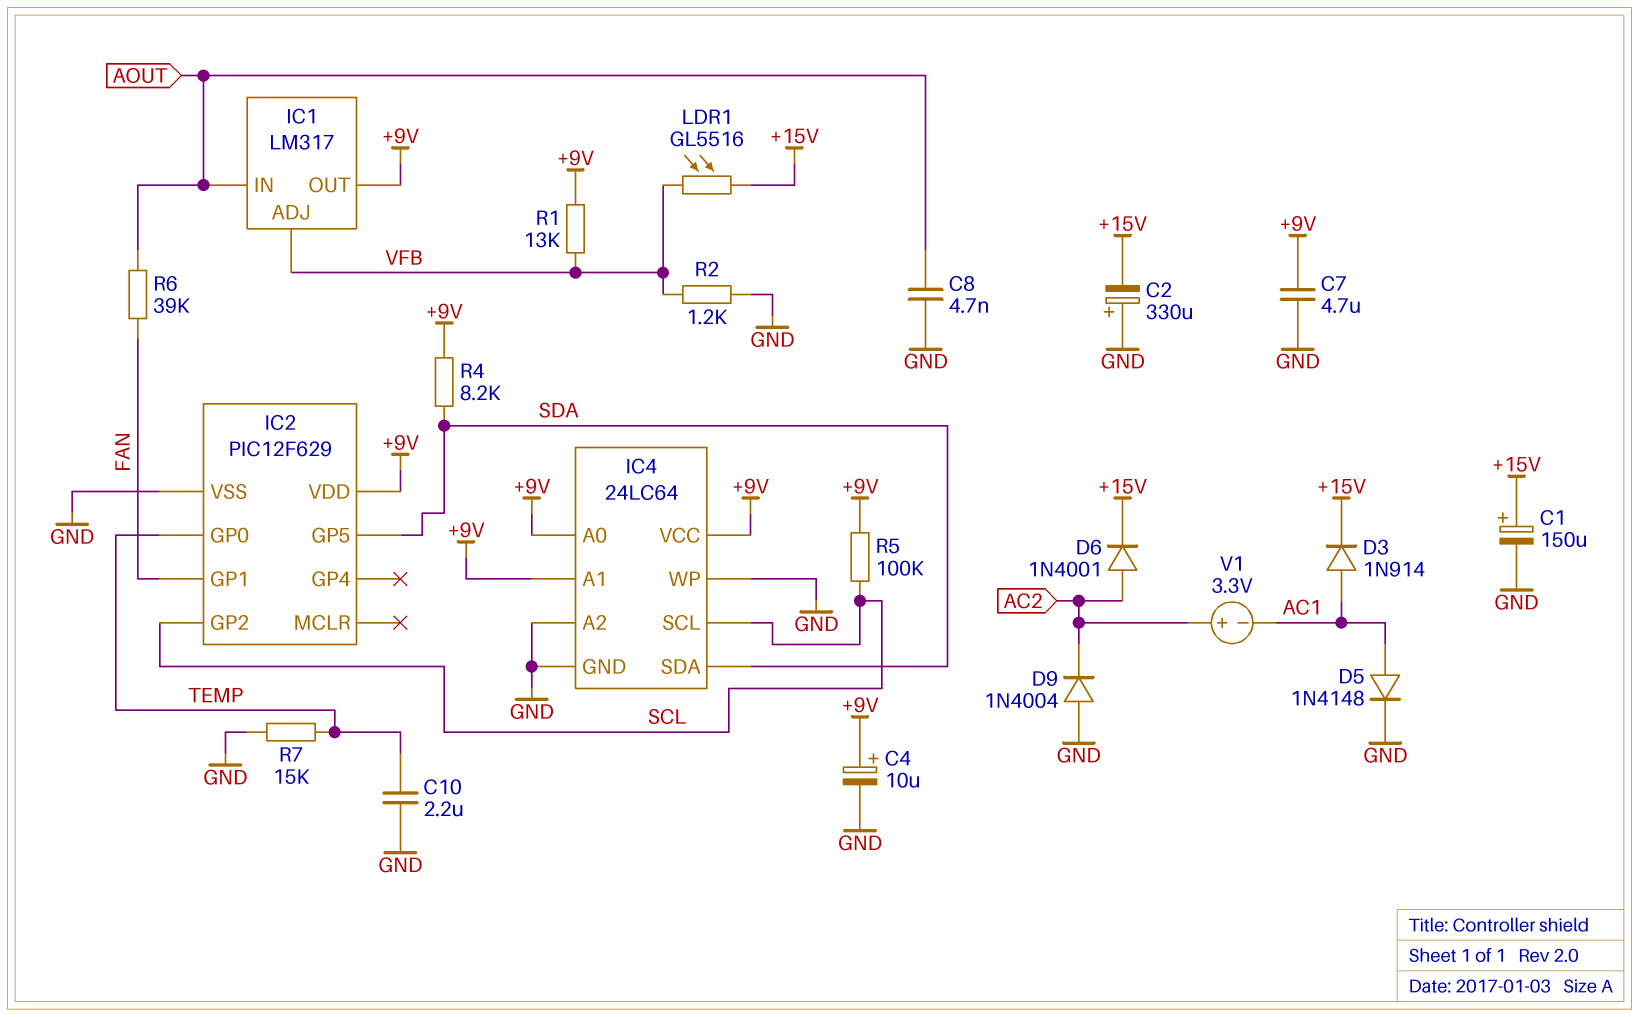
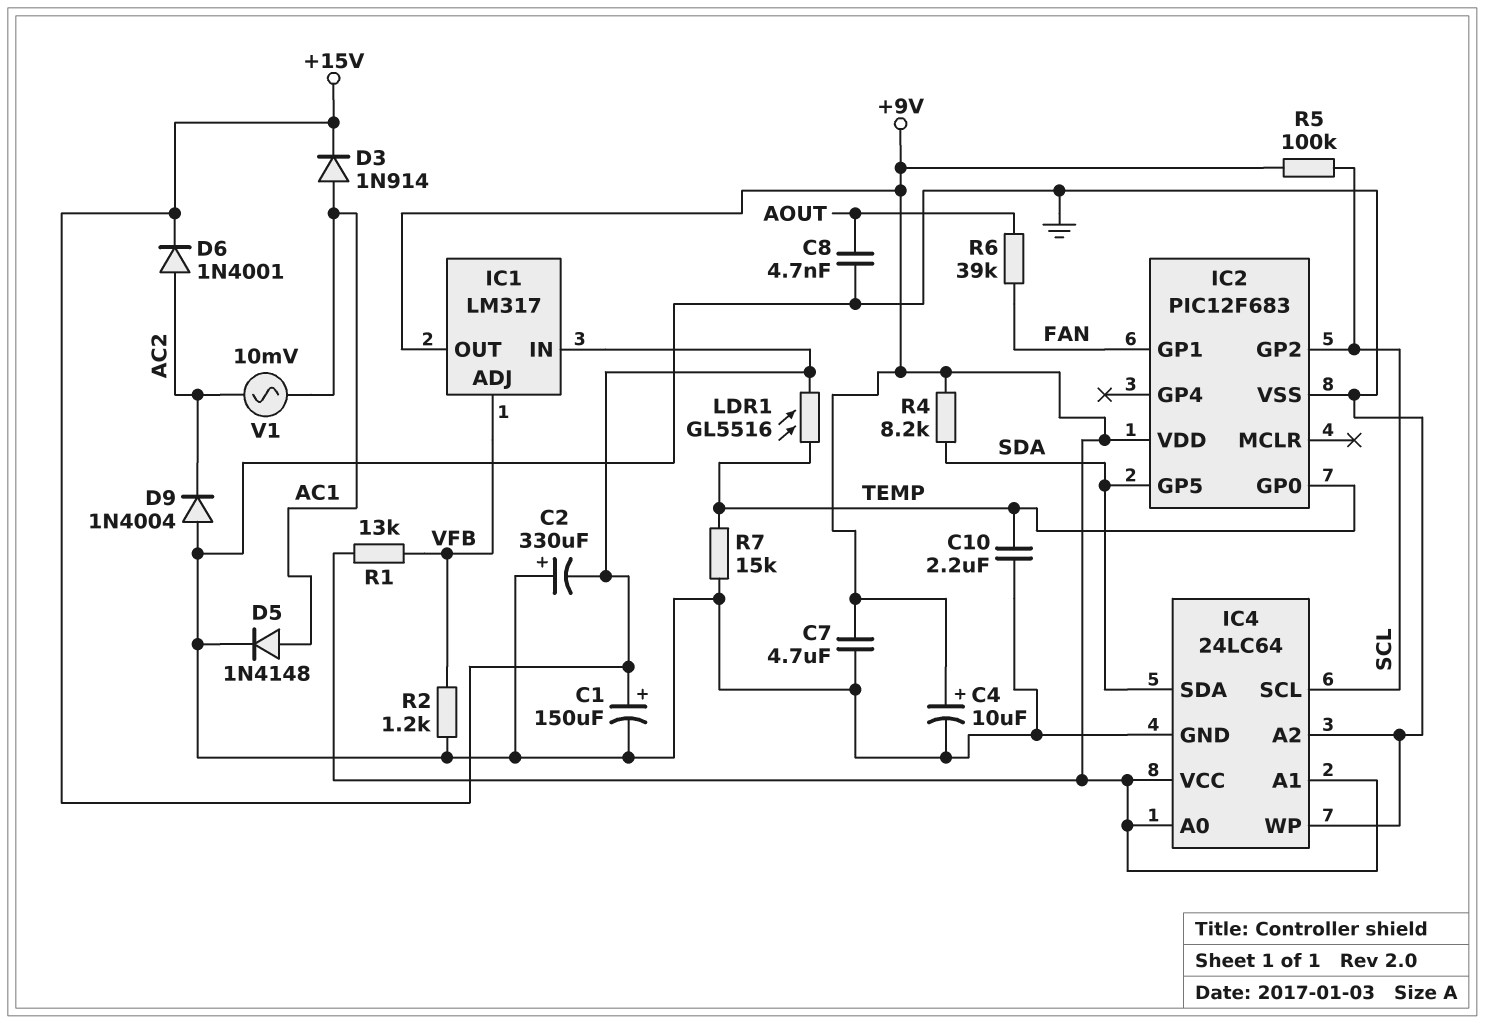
IC1 pin IN: AOUT -> +15V
IC2: PIC12F629 -> PIC12F683
LDR1: GL5516 (+15V, VFB) -> GL5516 (+15V, TEMP)
V1: 3.3V (plus AC2, minus AC1) -> AC 10mV (AC1, AC2)

